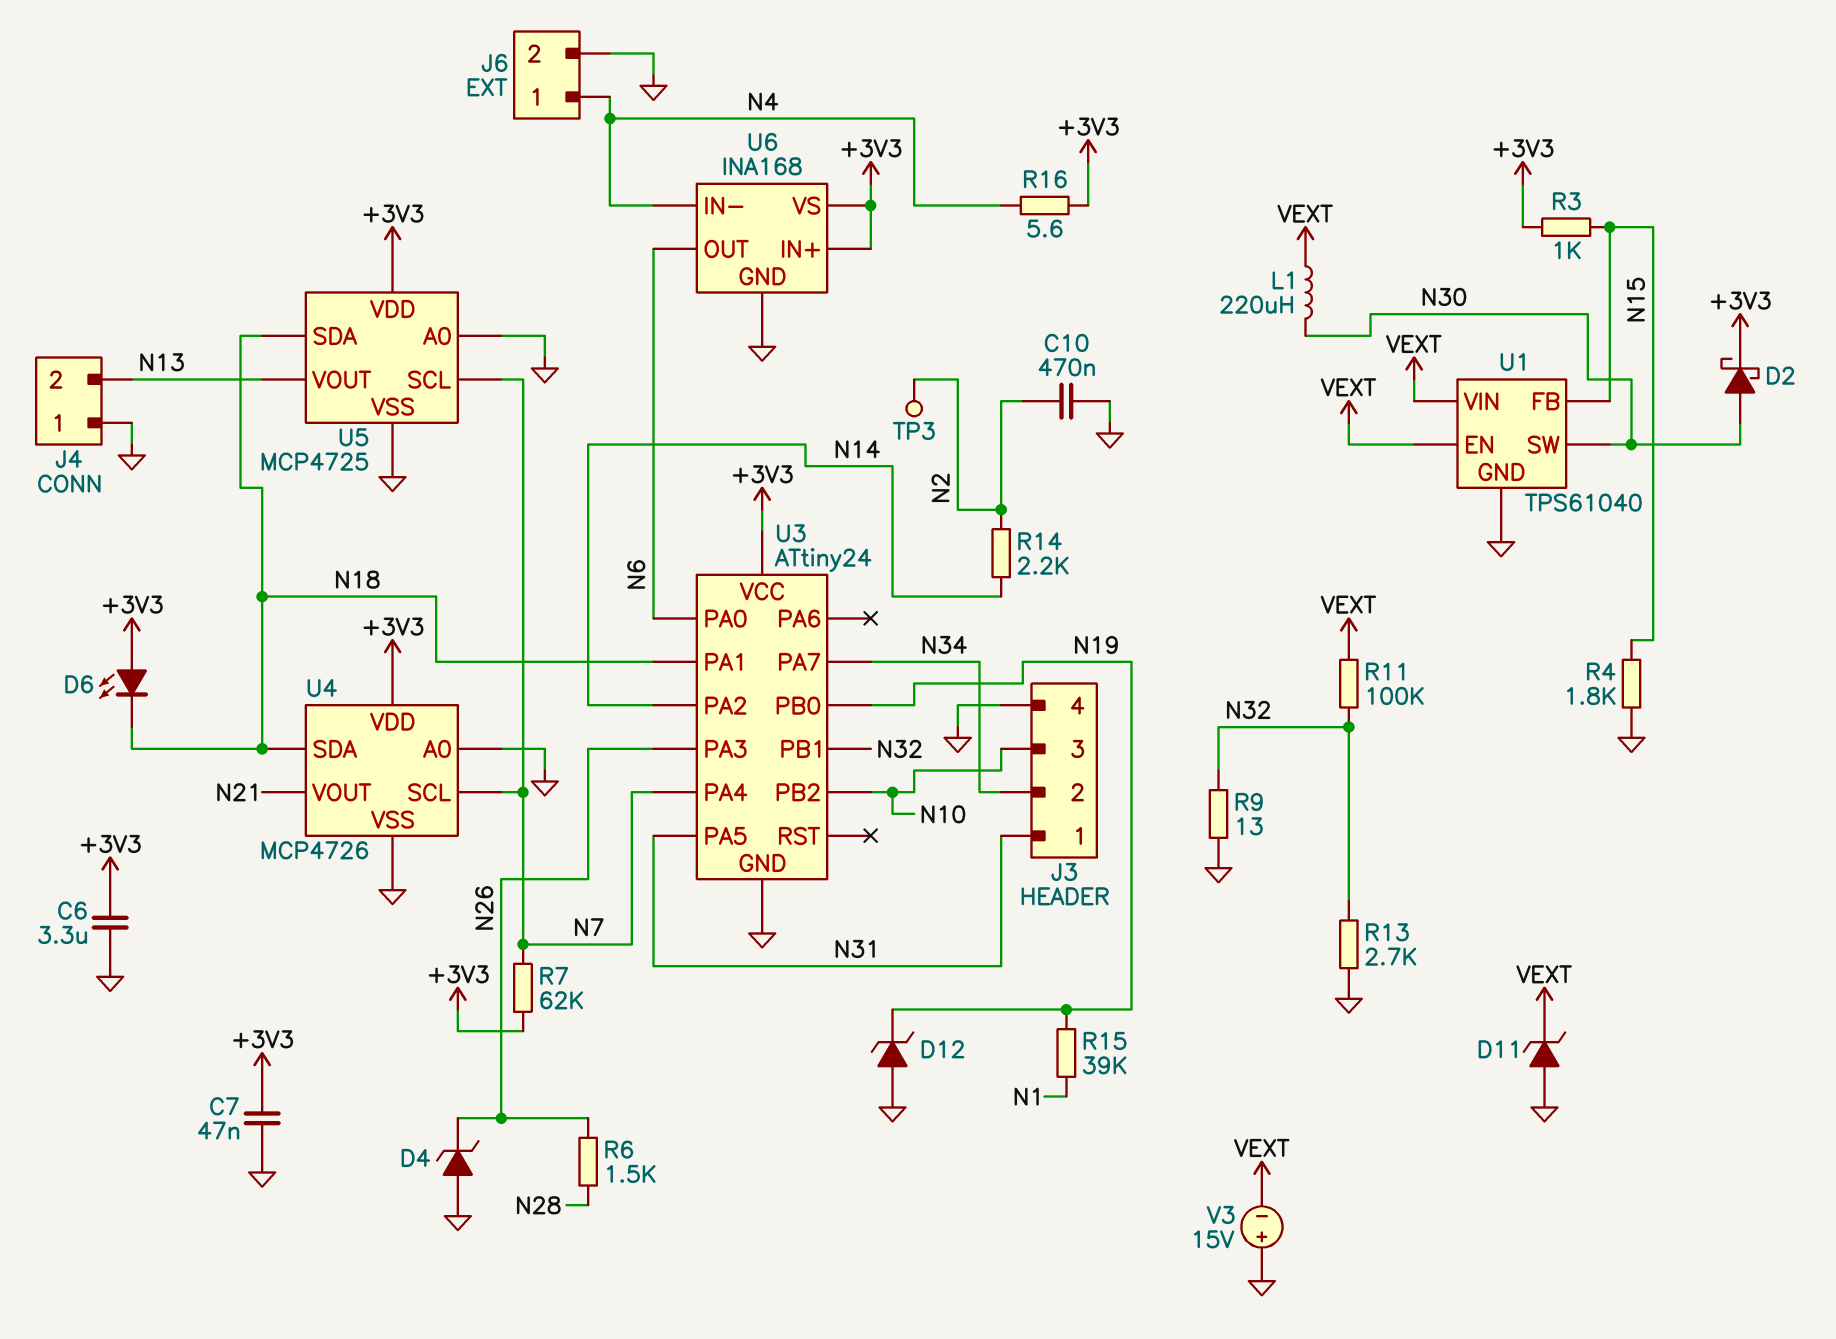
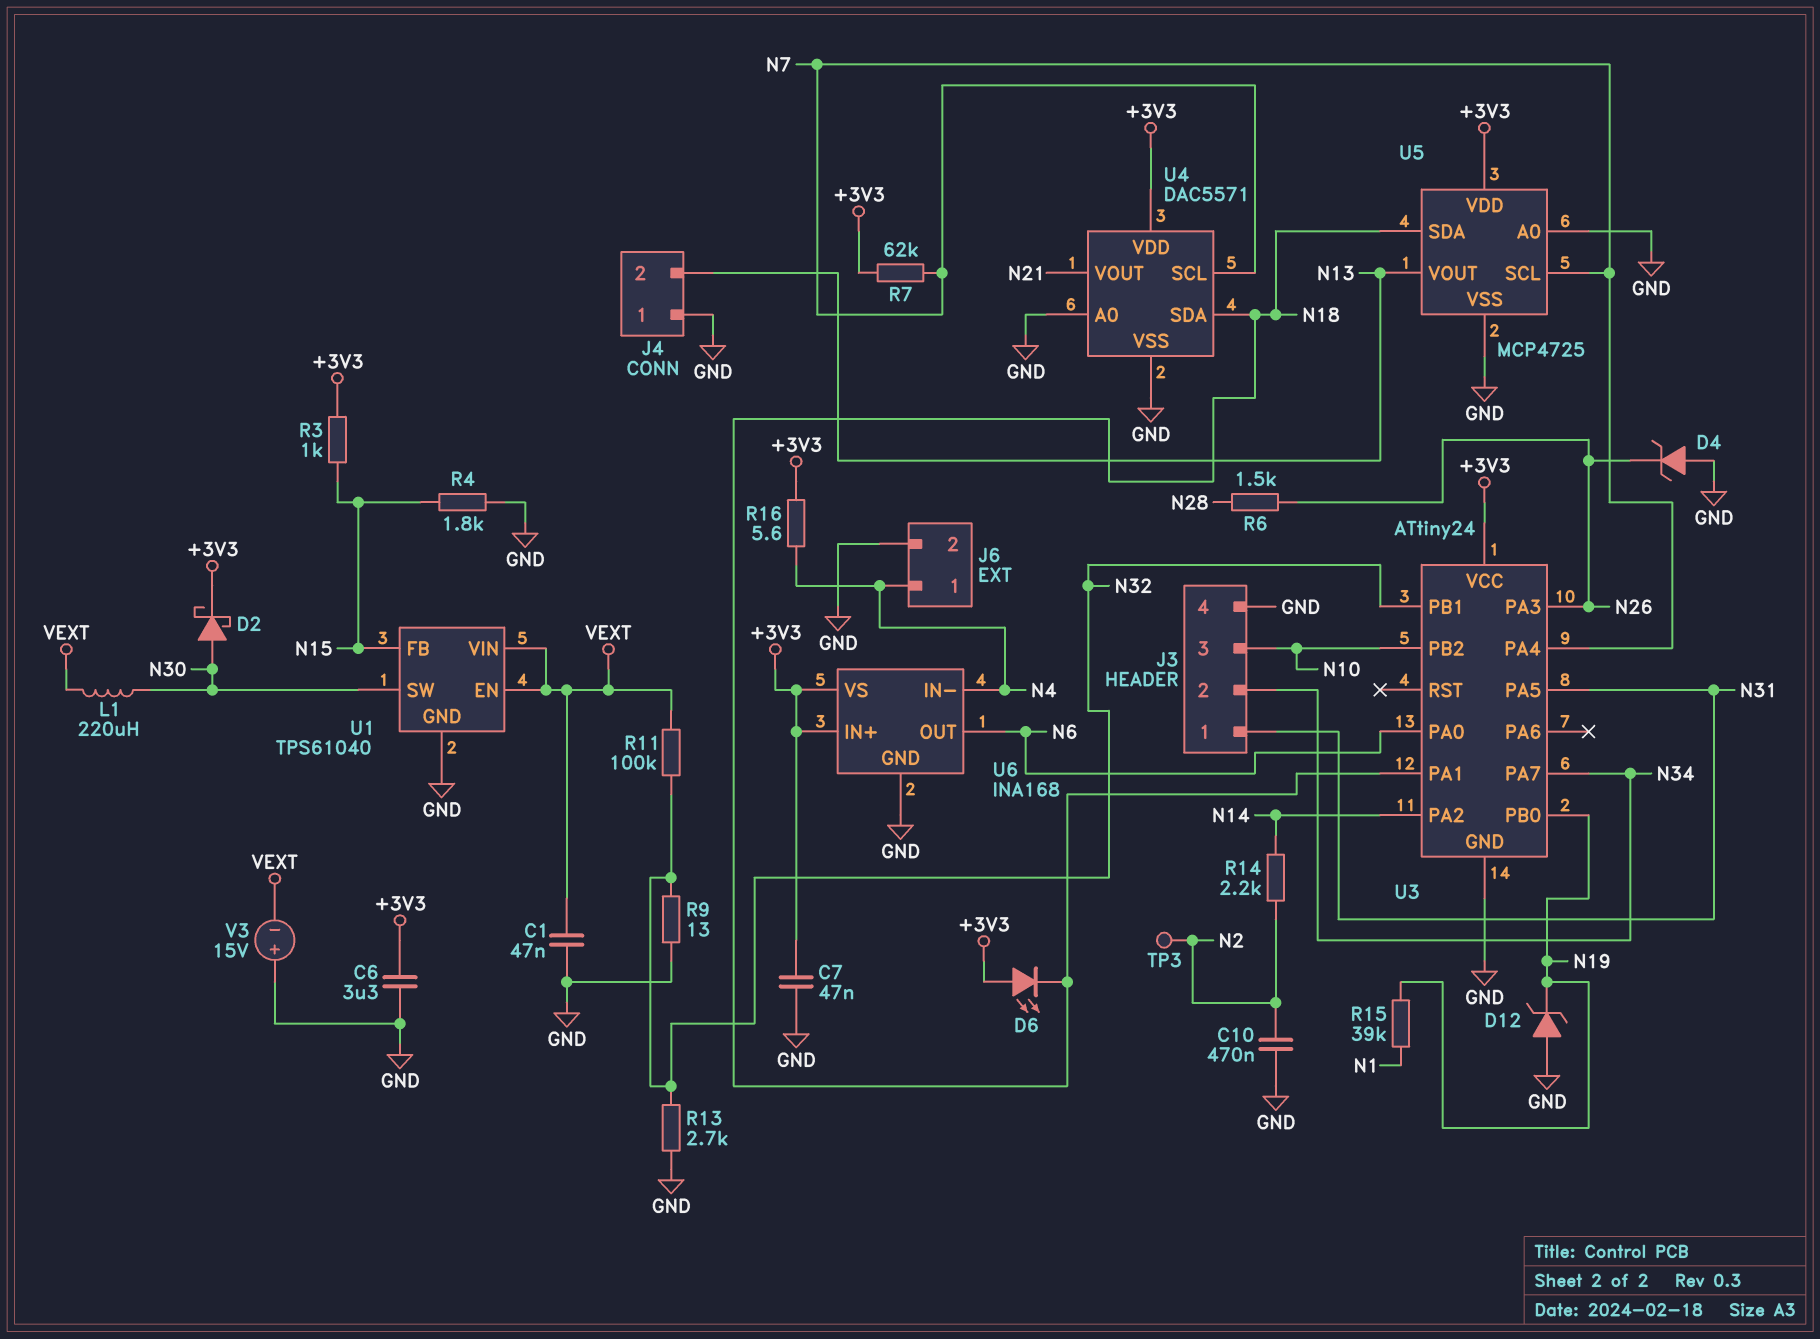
C1: none -> 47nF (GND, VEXT)
D11: zener (A GND, K VEXT) -> none
U4: MCP4726 -> DAC5571

